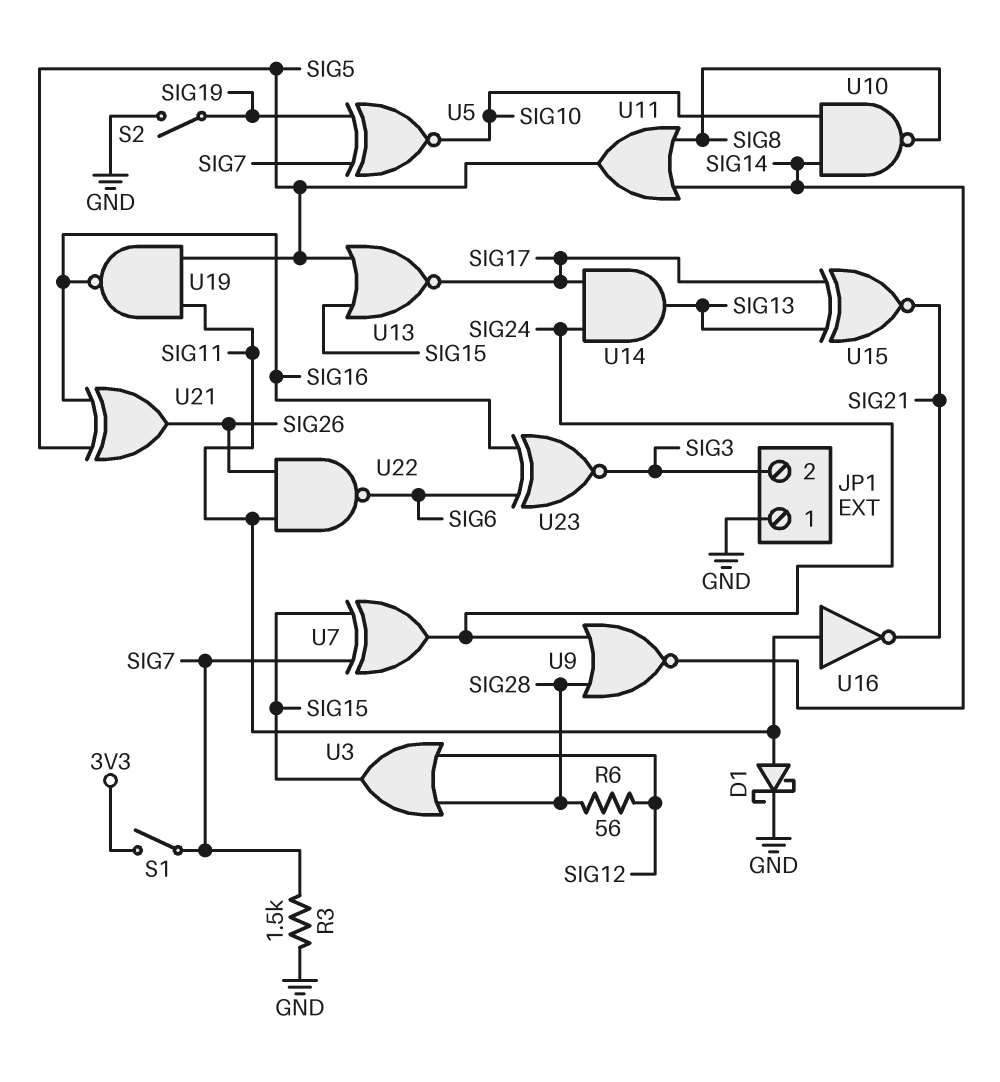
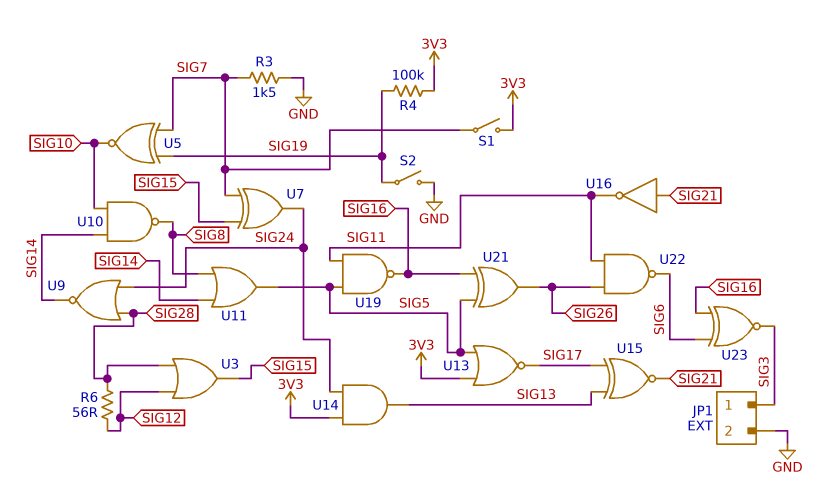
D1: schottky (A SIG11, K GND) -> none
JP1 pin 1: GND -> SIG3
JP1 pin 2: SIG3 -> GND
R4: none -> 100k (3V3, SIG19)
U13: NOR (in SIG5, in SIG15, out SIG17) -> NOR (in 3V3, in SIG5, out SIG17)
U14: AND (in SIG17, in SIG24, out SIG13) -> AND (in 3V3, in SIG24, out SIG13)
U16: NOT (in SIG11, out SIG21) -> NOT (in SIG21, out SIG11)

